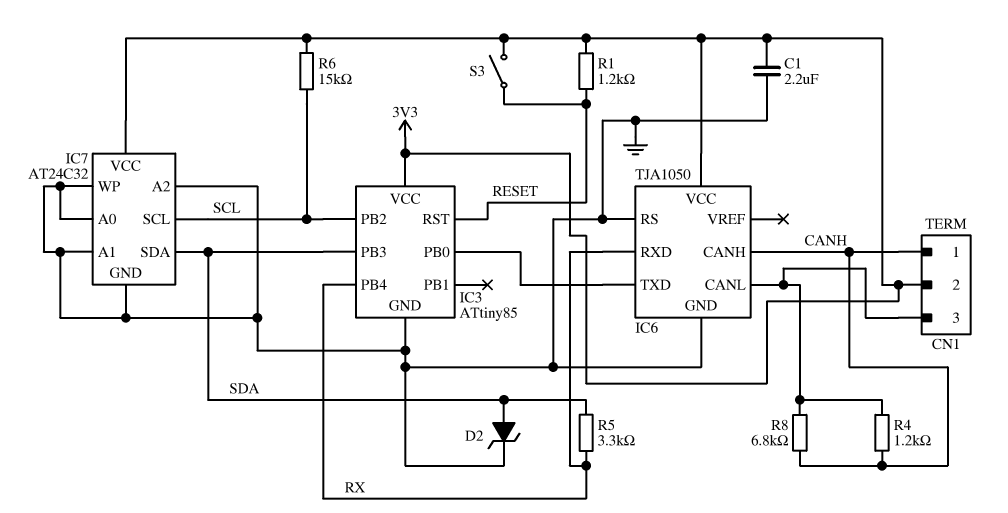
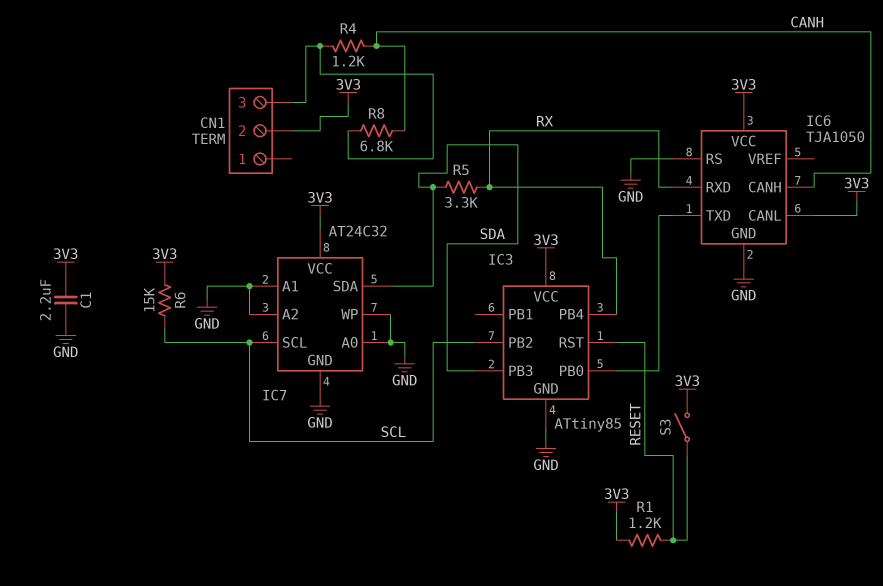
CN1 pin 1: CANH -> none
D2: zener (A SDA, K GND) -> none
IC6 pin CANL: CN1/3 -> 3V3

